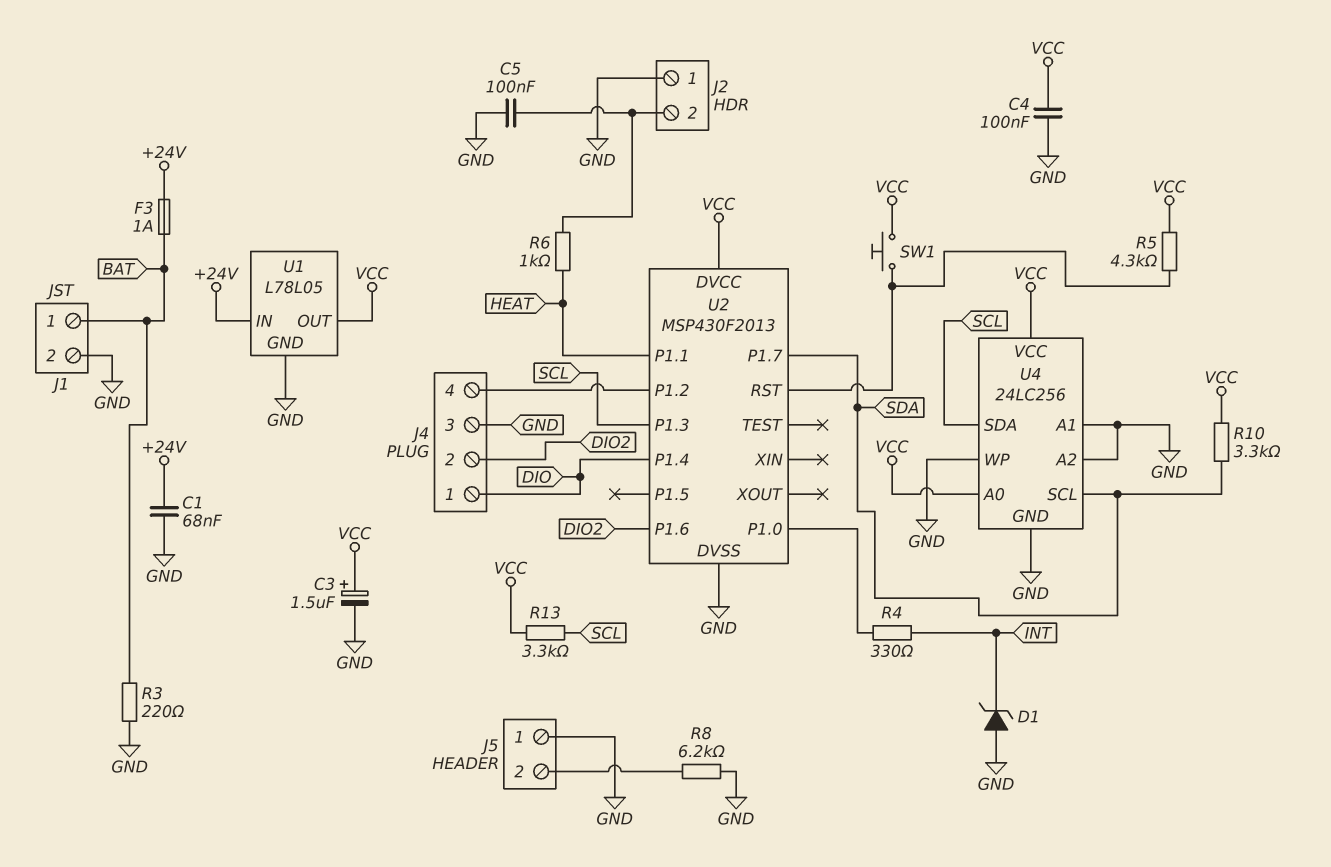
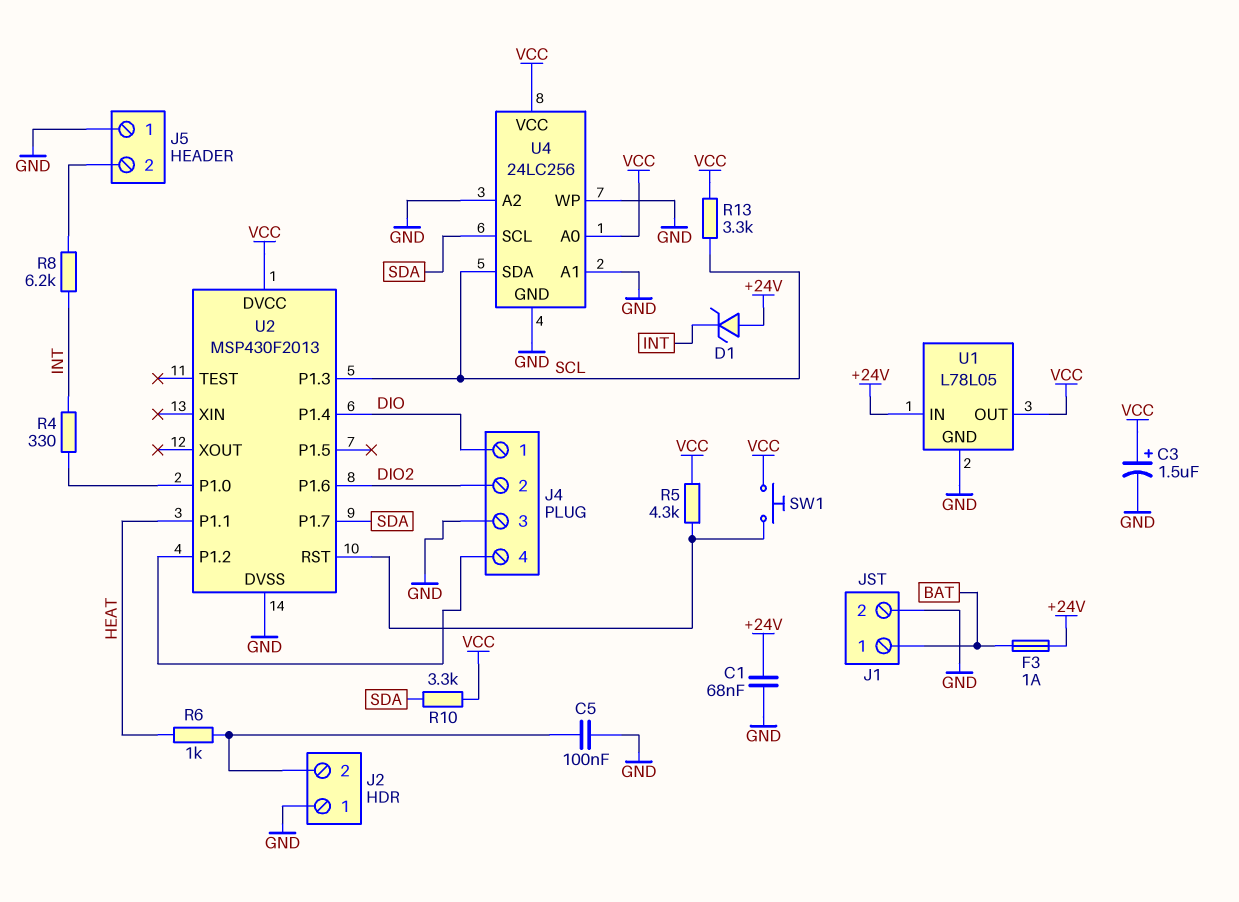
C4: 100nF (GND, VCC) -> none
D1: zener (A GND, K INT) -> zener (A +24V, K INT)
R3: 220 (BAT, GND) -> none
R8: 6.2k (GND, J5/2) -> 6.2k (INT, J5/2)

